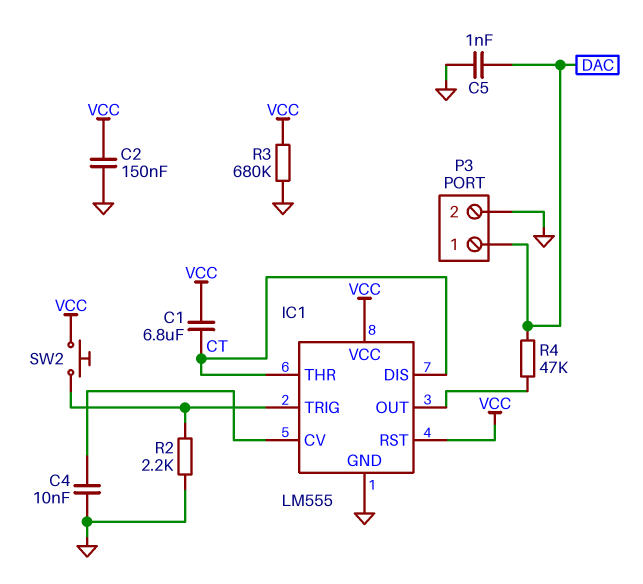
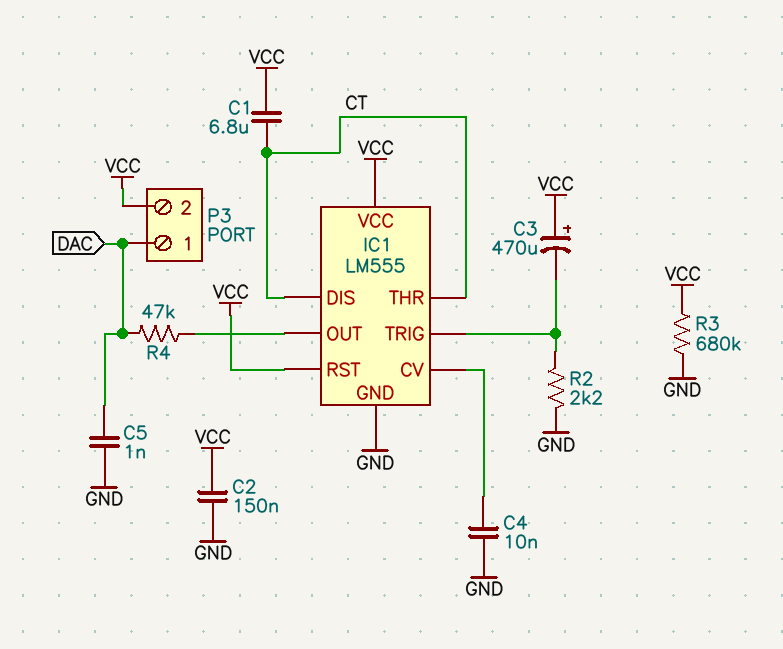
C3: none -> 470uF (plus VCC, minus IC1/TRIG)
P3 pin 2: GND -> VCC
SW2: button (IC1/TRIG, VCC) -> none

